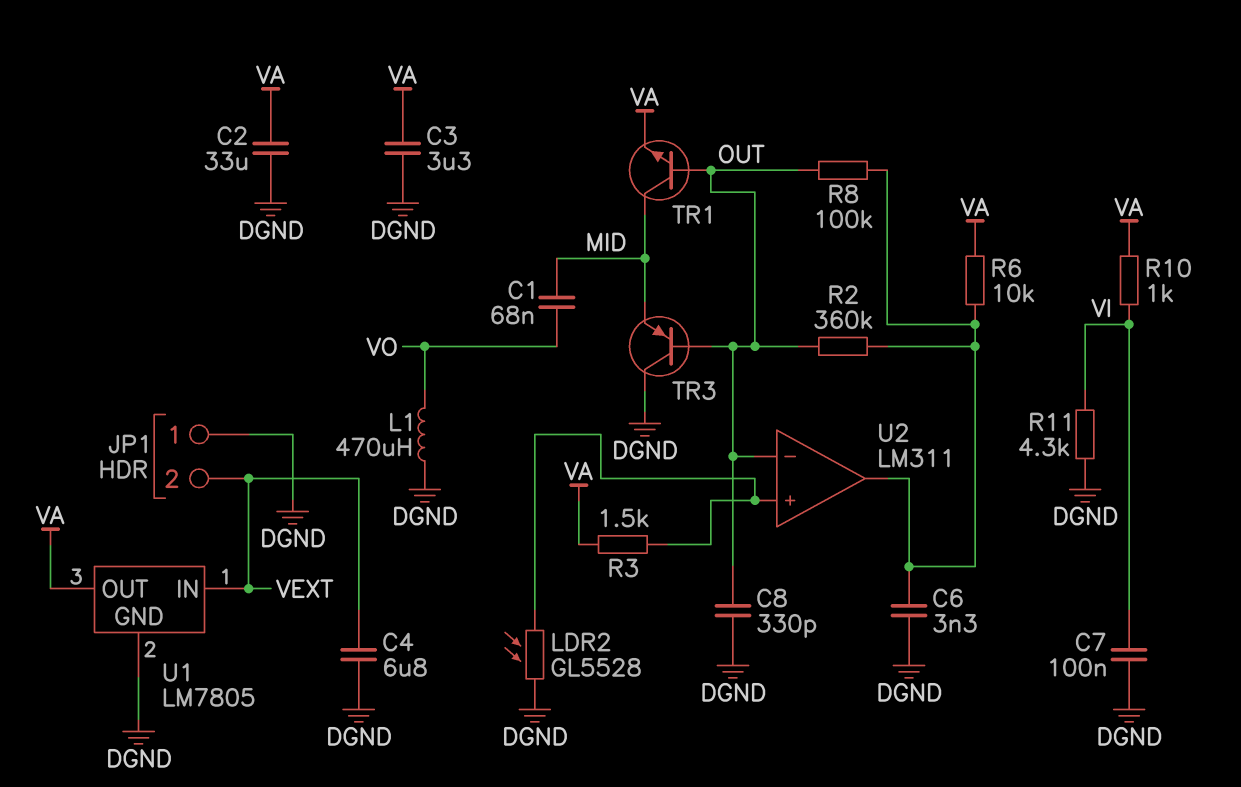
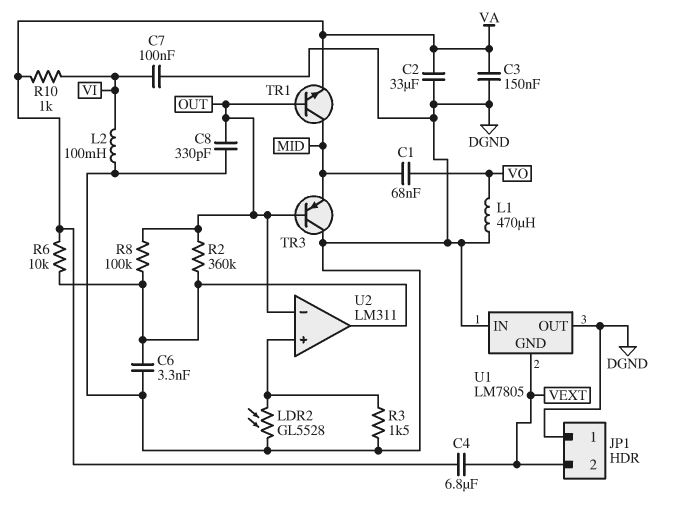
C3: 3.3uF (DGND, VA) -> 150nF (DGND, VA)
C4: 6.8uF (DGND, VEXT) -> 6.8uF (VA, VEXT)
L2: none -> 100mH (DGND, VI)
R3: 1.5k (U2/in+, VA) -> 1.5k (DGND, U2/in+)
R11: 4.3k (DGND, VI) -> none
U1 pin GND: DGND -> VEXT
U1 pin IN: VEXT -> DGND
U1 pin OUT: VA -> DGND

